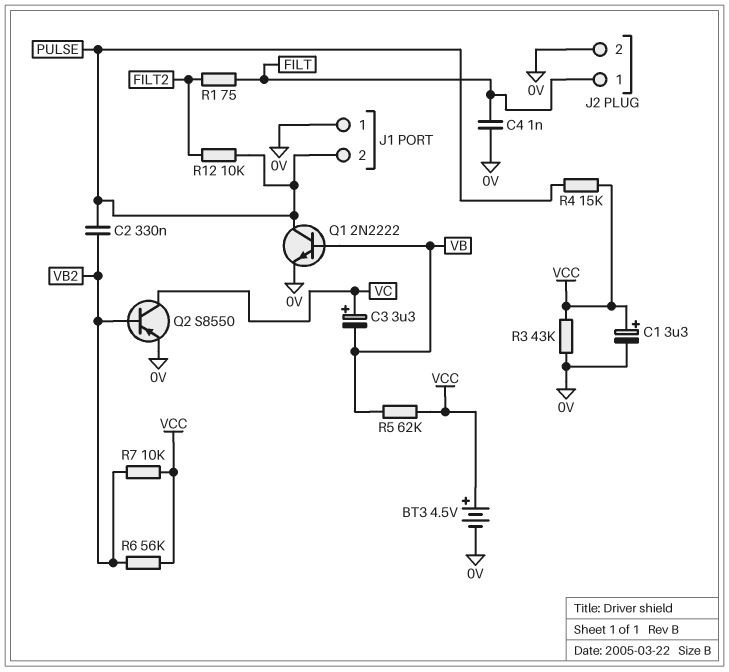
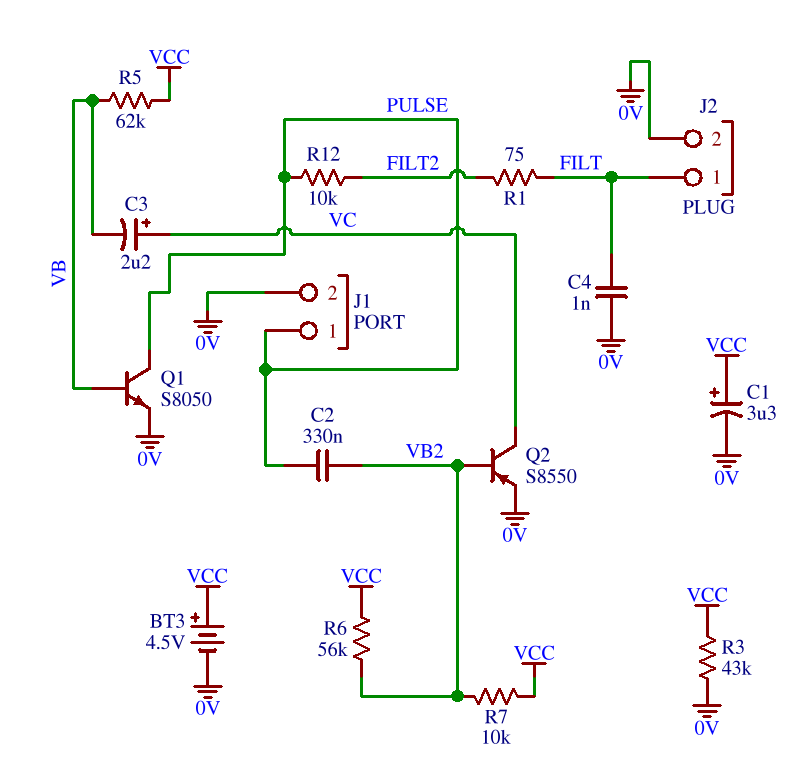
C3: 3.3uF (plus VC, minus VB) -> 2.2uF (plus VC, minus VB)
J1 pin 1: 0V -> PULSE
J1 pin 2: PULSE -> 0V
Q1: NPN 2N2222 (B VB, C PULSE, E 0V) -> NPN S8050 (B VB, C PULSE, E 0V)
R4: 15k (PULSE, VCC) -> none

